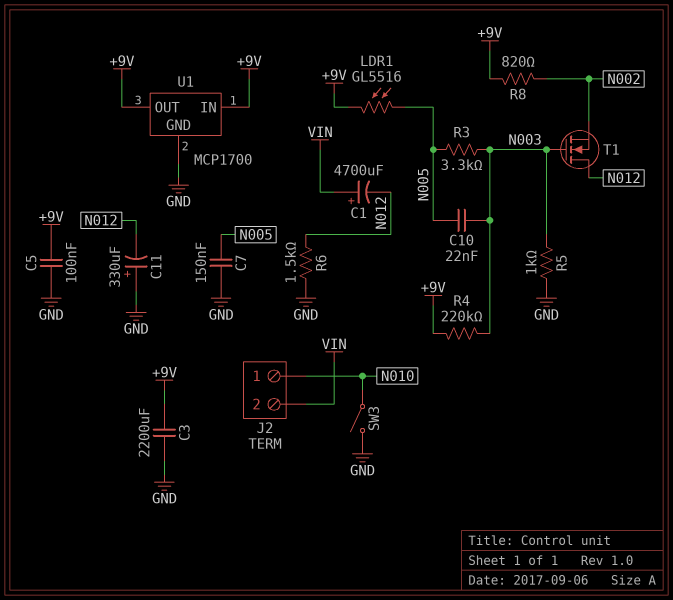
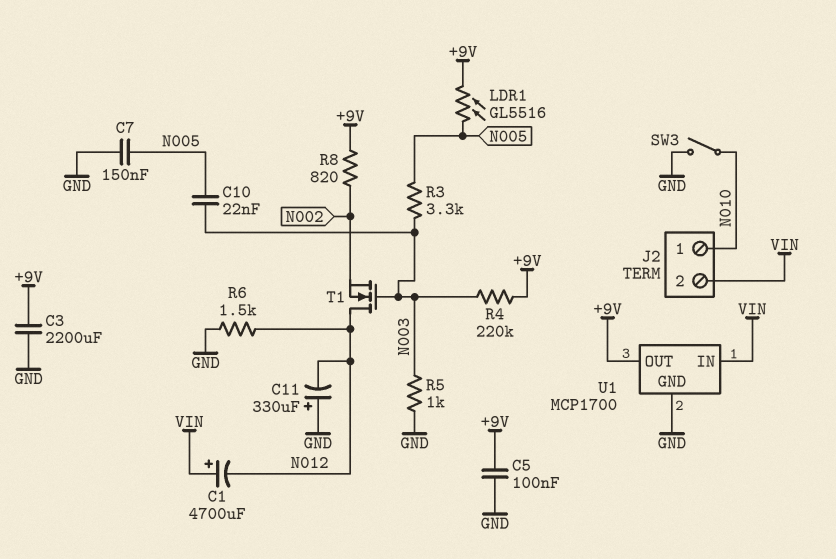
U1 pin IN: +9V -> VIN

